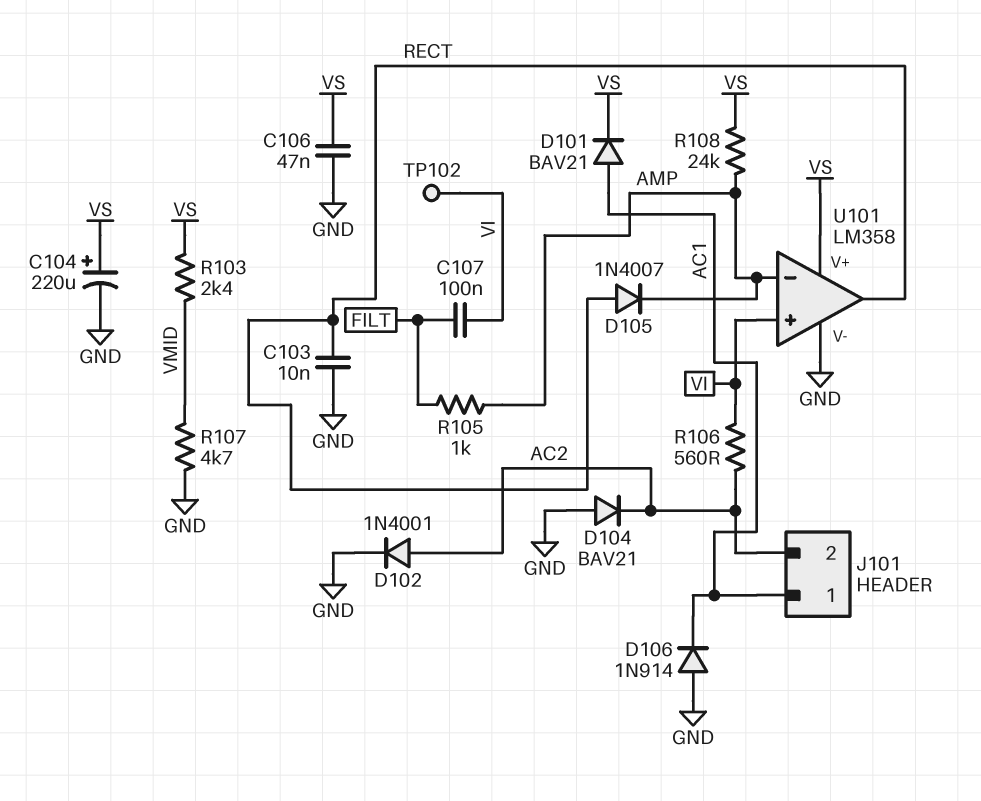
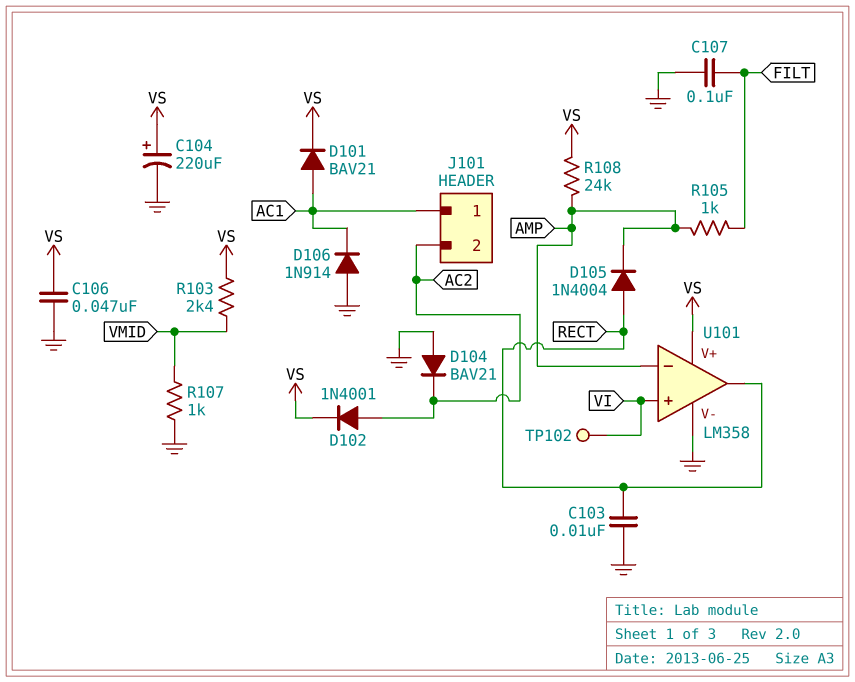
C107: 100nF (FILT, VI) -> 100nF (FILT, GND)
D102: diode 1N4001 (A AC2, K GND) -> diode 1N4001 (A AC2, K VS)
D105: diode 1N4007 (A RECT, K AMP) -> diode 1N4004 (A RECT, K AMP)
R106: 560 (AC2, VI) -> none
R107: 4.7k (GND, VMID) -> 1k (GND, VMID)

